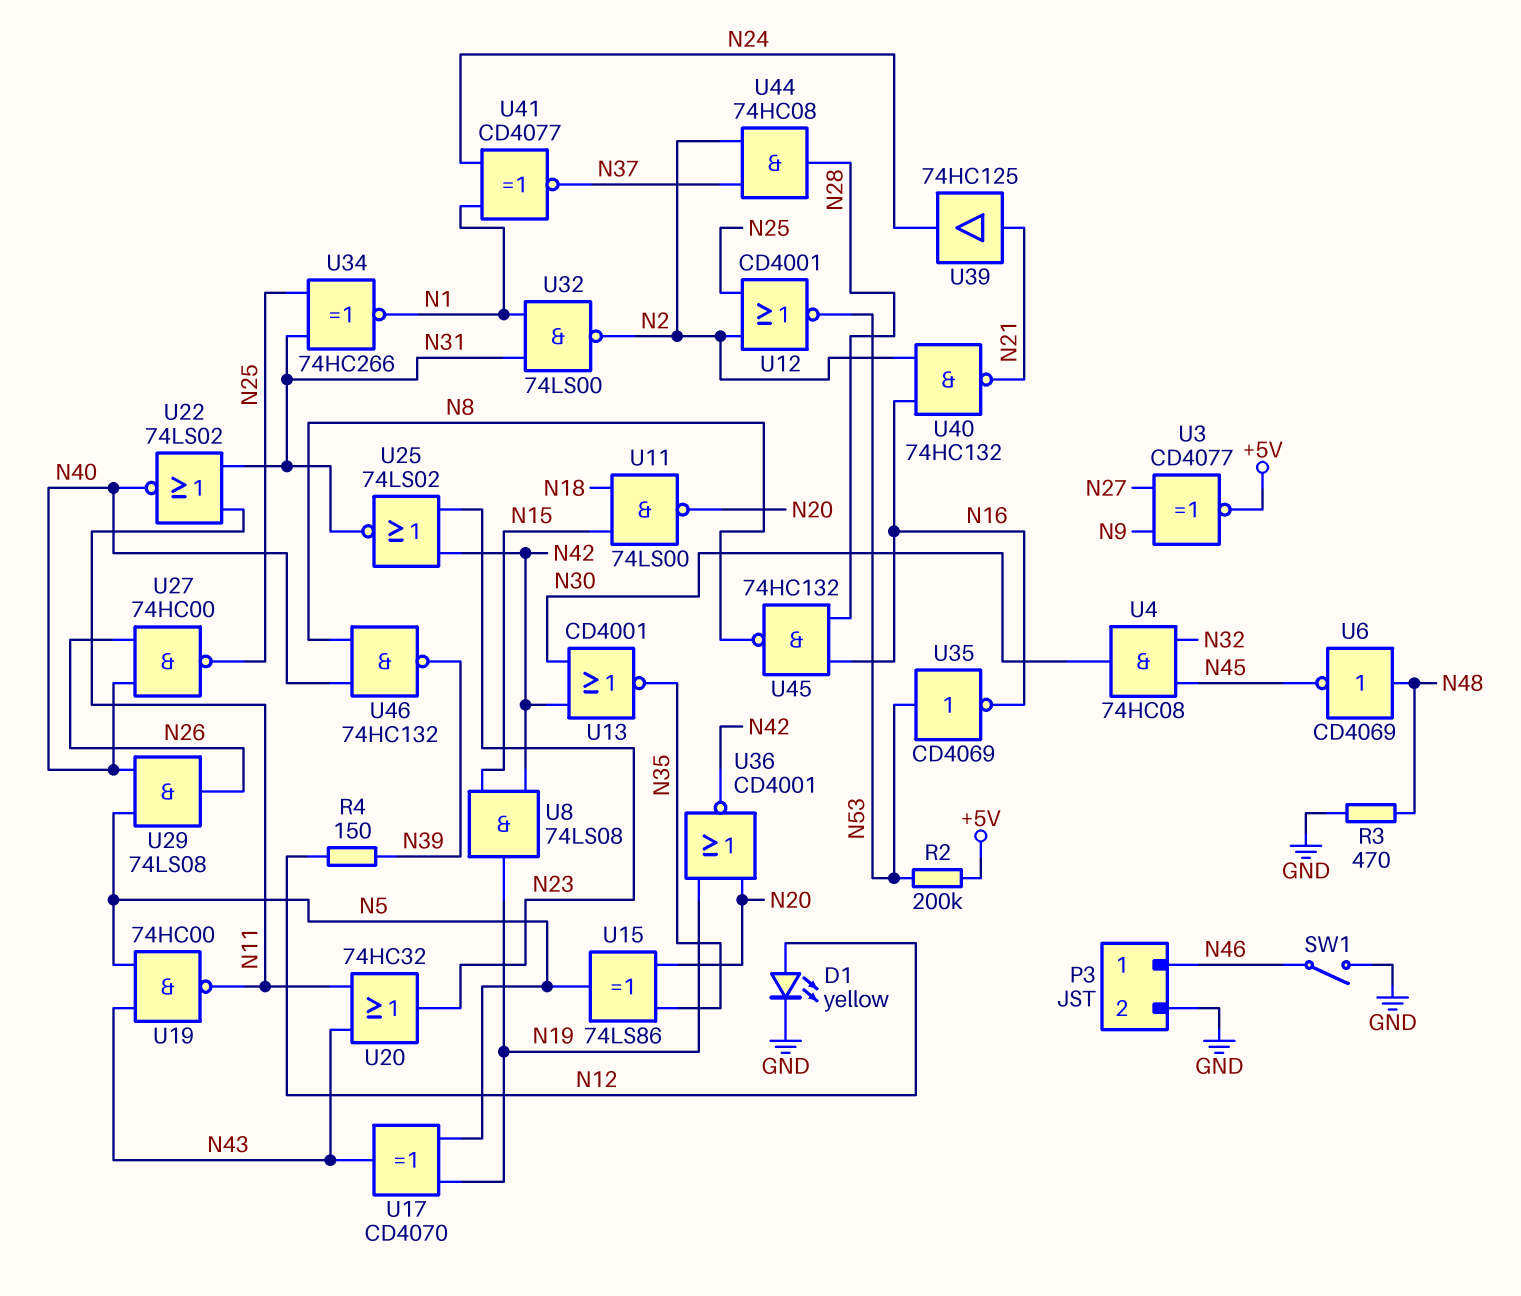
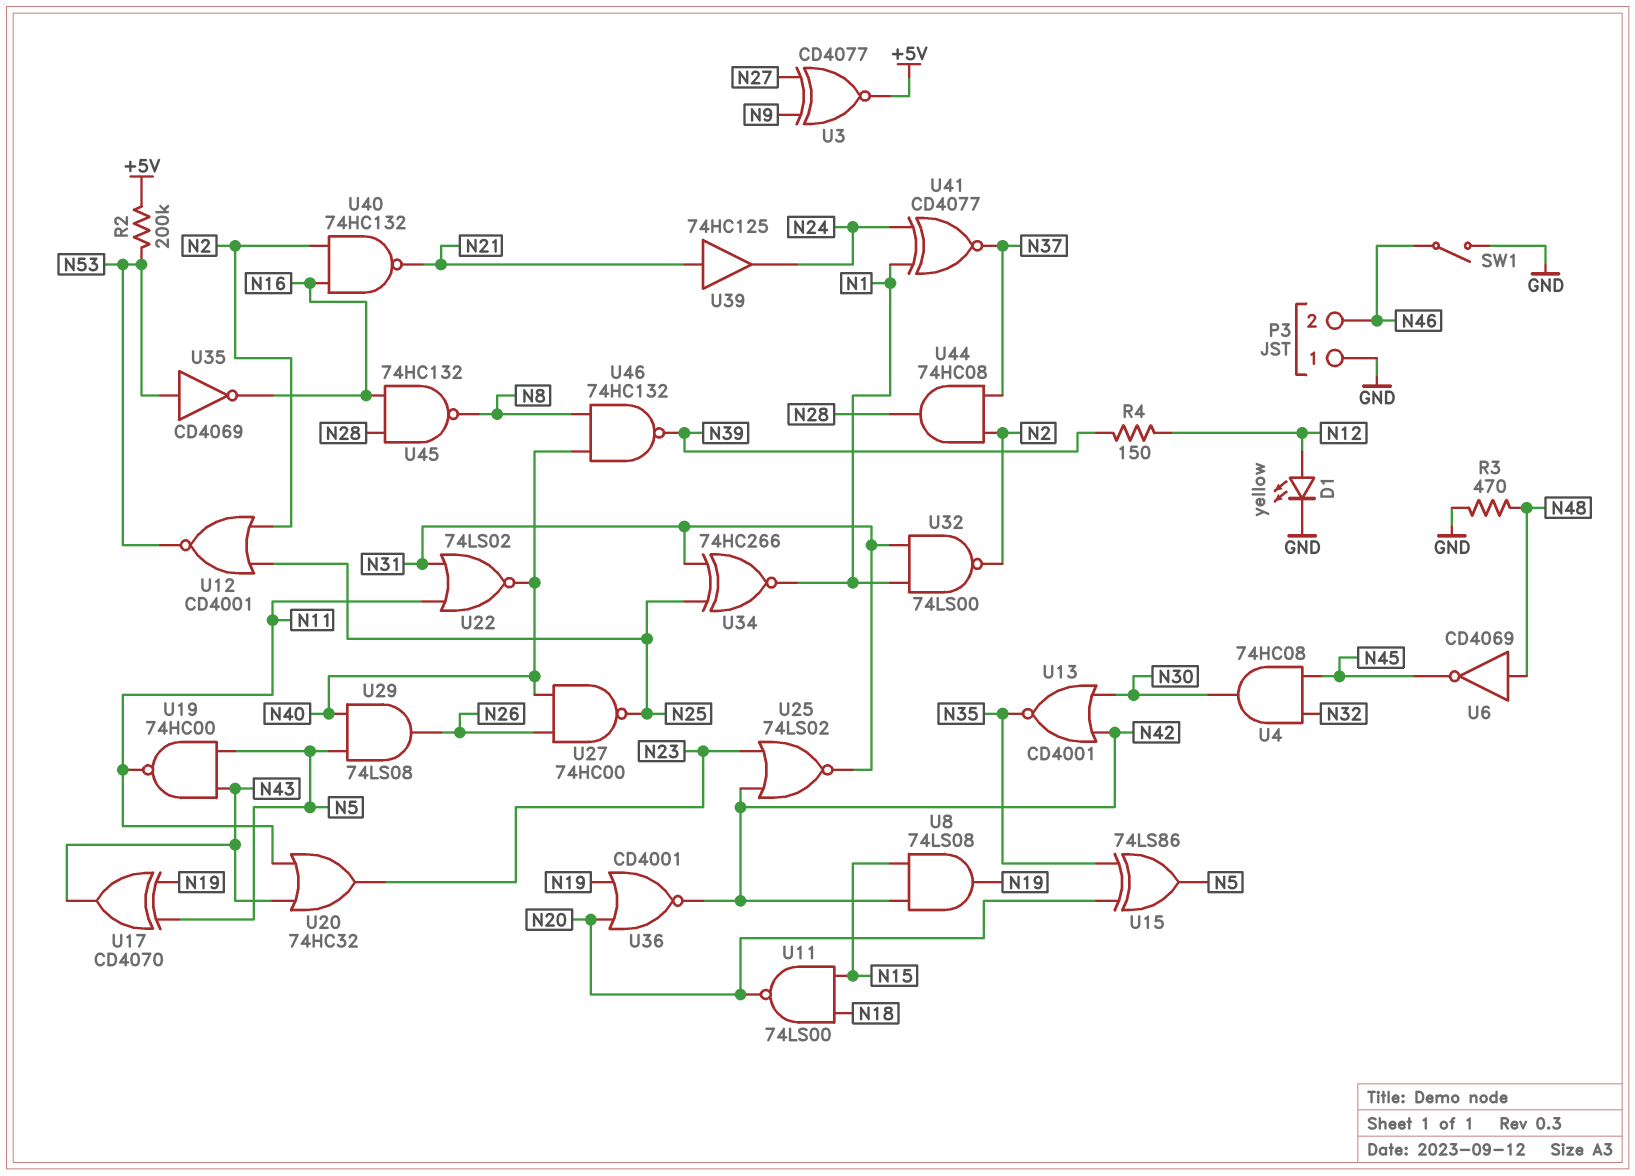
P3 pin 1: N46 -> GND
P3 pin 2: GND -> N46

